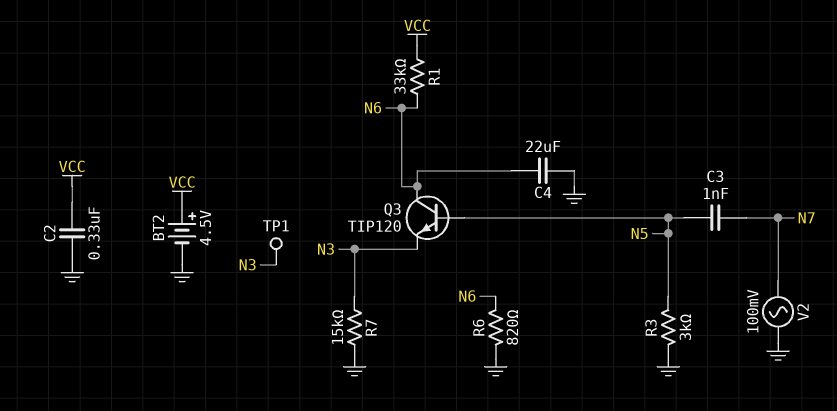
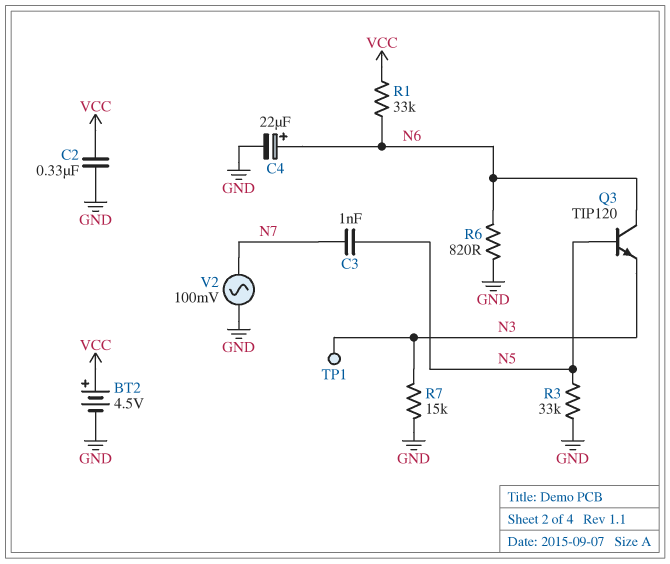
C4: 22uF (GND, N6) -> 22uF (plus N6, minus GND)
R3: 3k (GND, N5) -> 33k (GND, N5)

